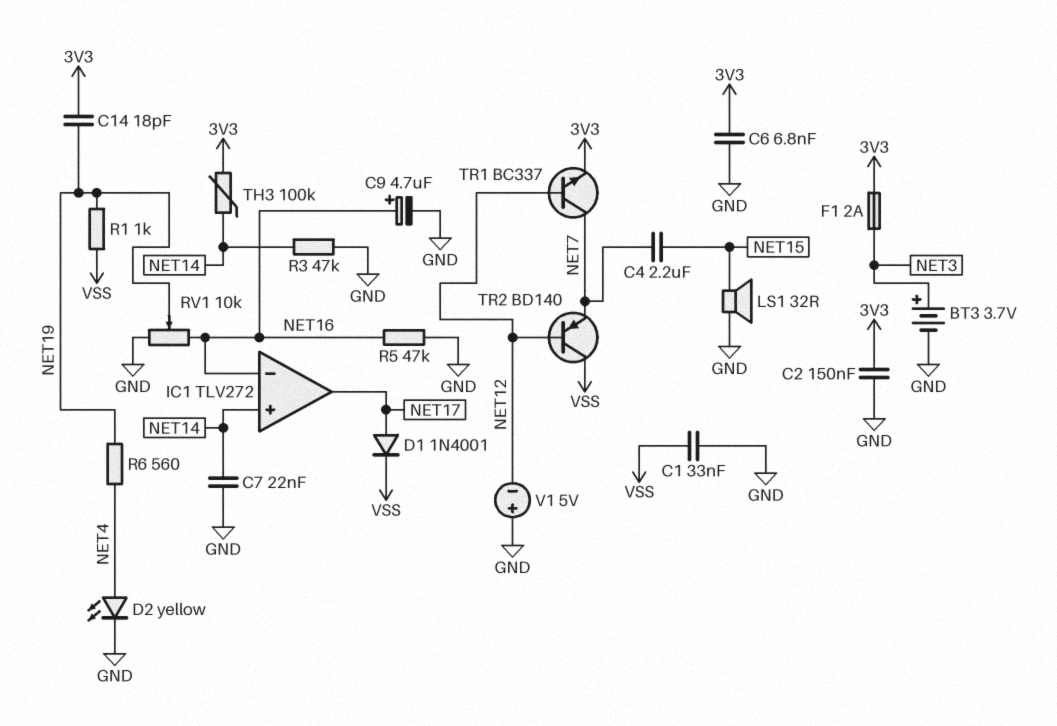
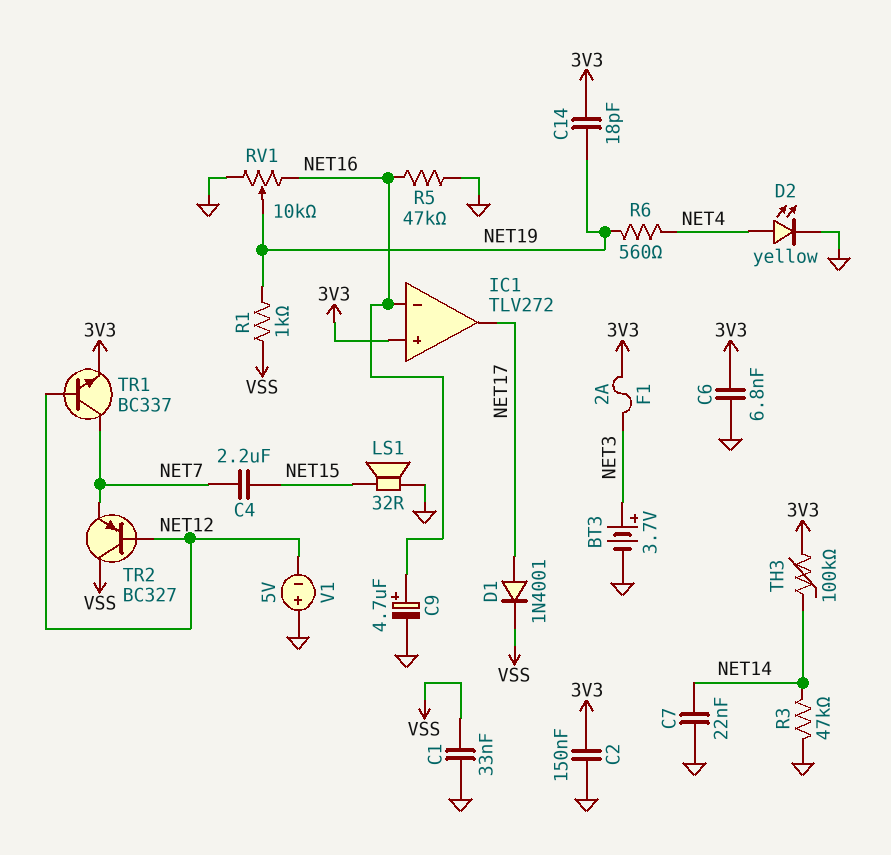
IC1 pin in+: NET14 -> 3V3
TR2: PNP BD140 (B NET12, C VSS, E NET7) -> PNP BC327 (B NET12, C VSS, E NET7)

